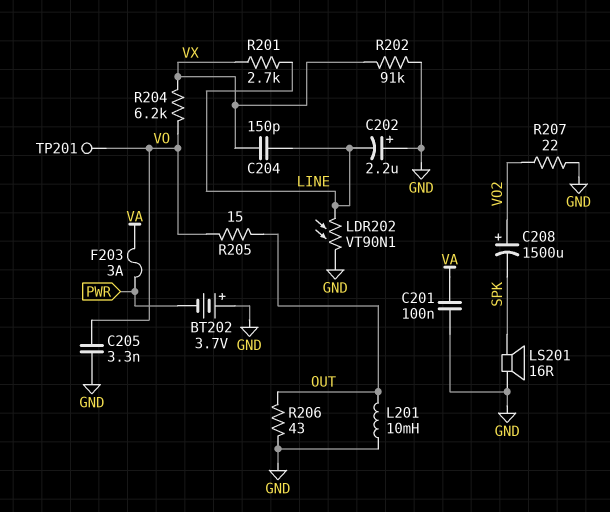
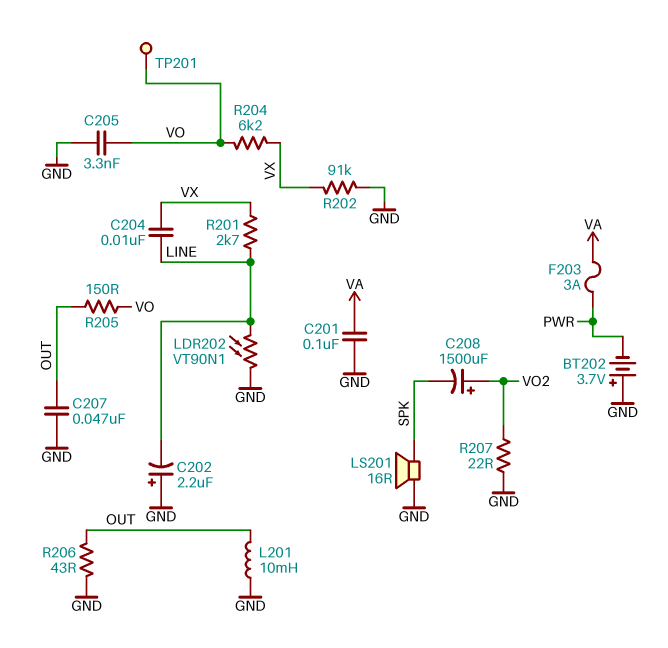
C204: 150pF (LINE, VX) -> 10nF (LINE, VX)
C207: none -> 47nF (GND, OUT)
R205: 15 (OUT, VO) -> 150 (OUT, VO)

